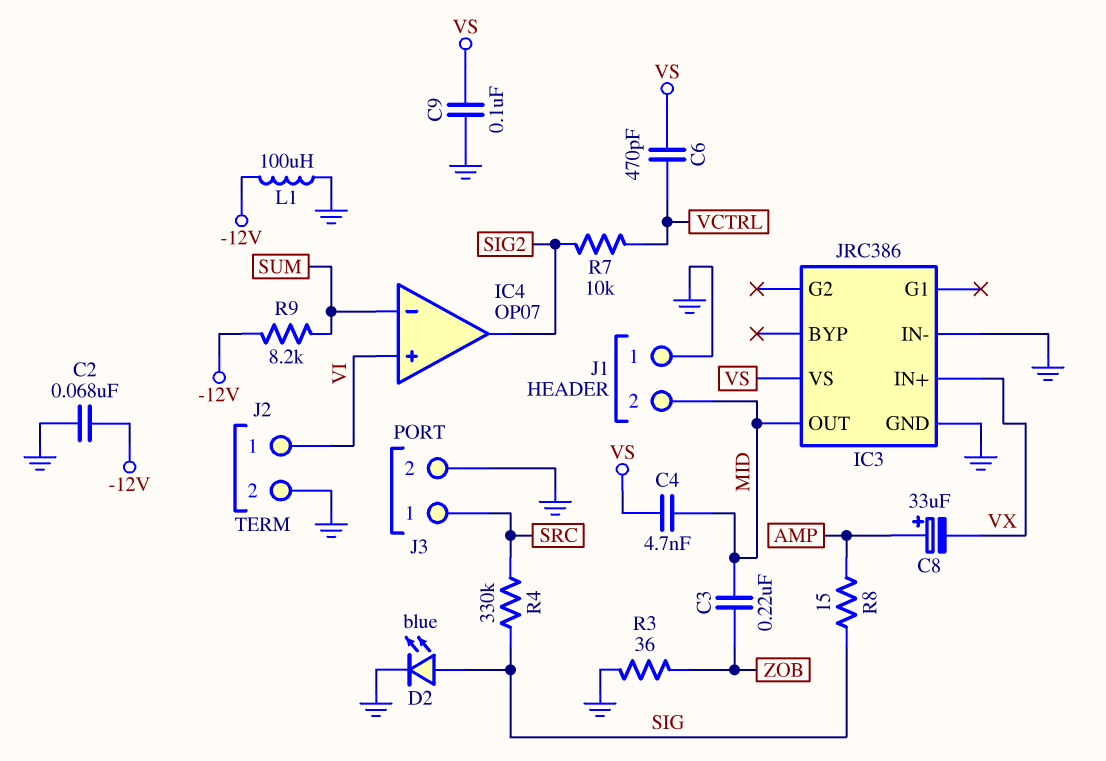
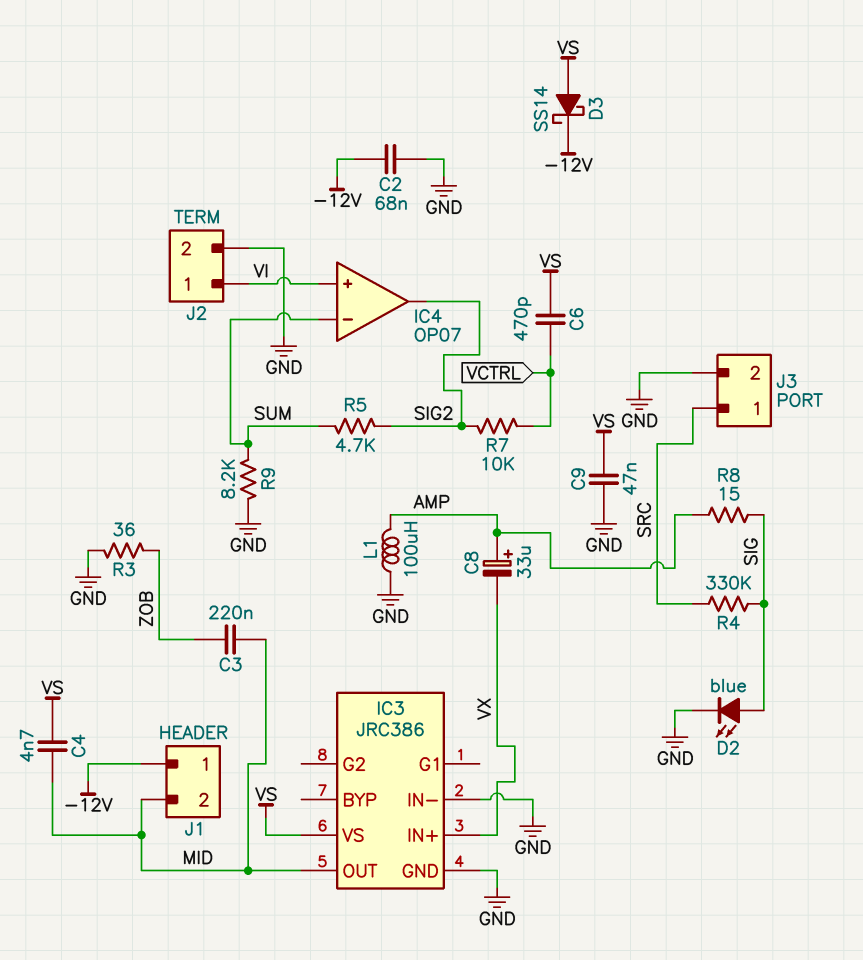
C9: 100nF (GND, VS) -> 47nF (GND, VS)
D3: none -> schottky SS14 (A VS, K -12V)
J1 pin 1: GND -> -12V
L1: 100uH (-12V, GND) -> 100uH (AMP, GND)
R5: none -> 4.7k (SIG2, SUM)
R9: 8.2k (-12V, SUM) -> 8.2k (GND, SUM)

